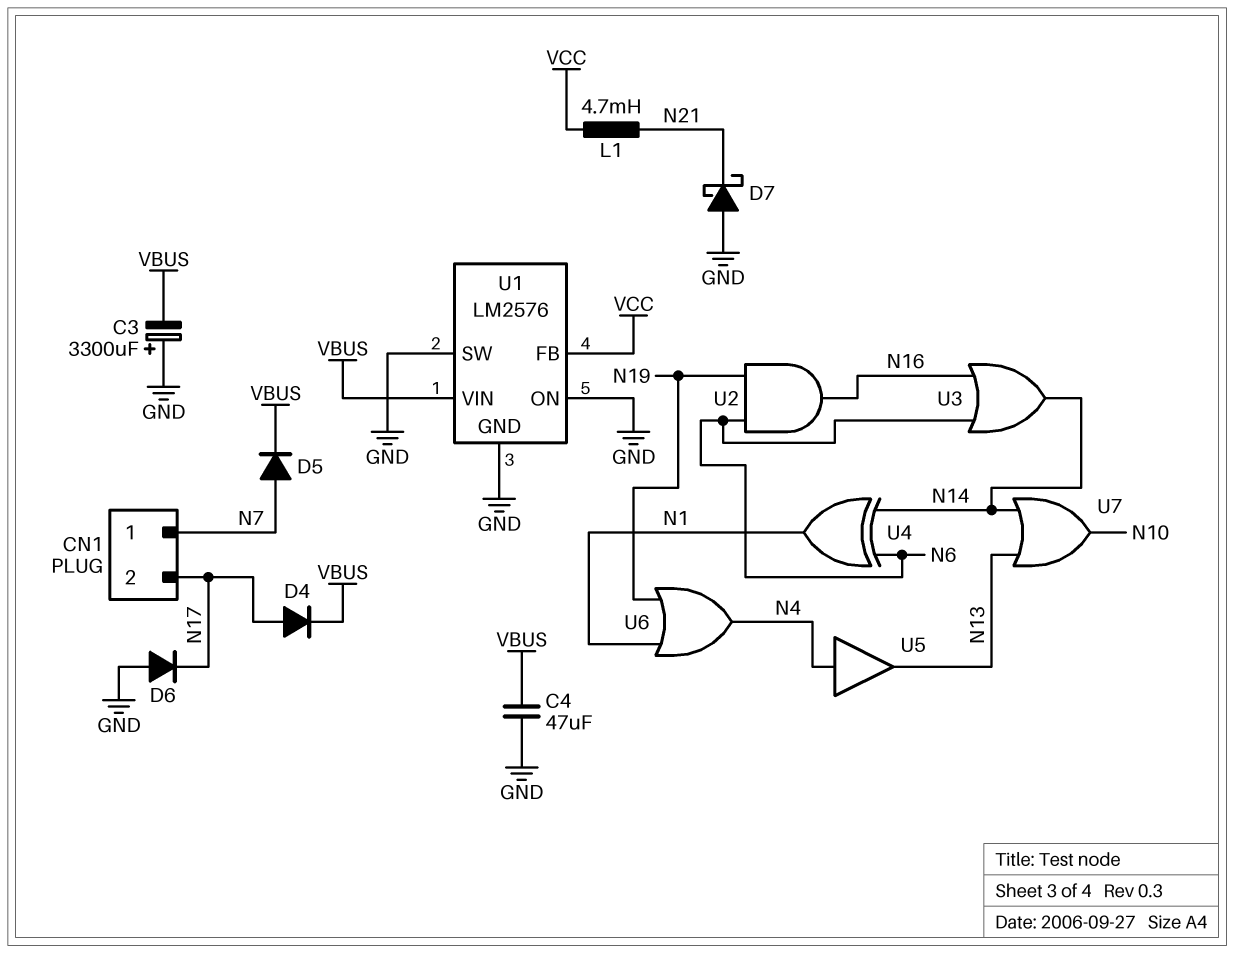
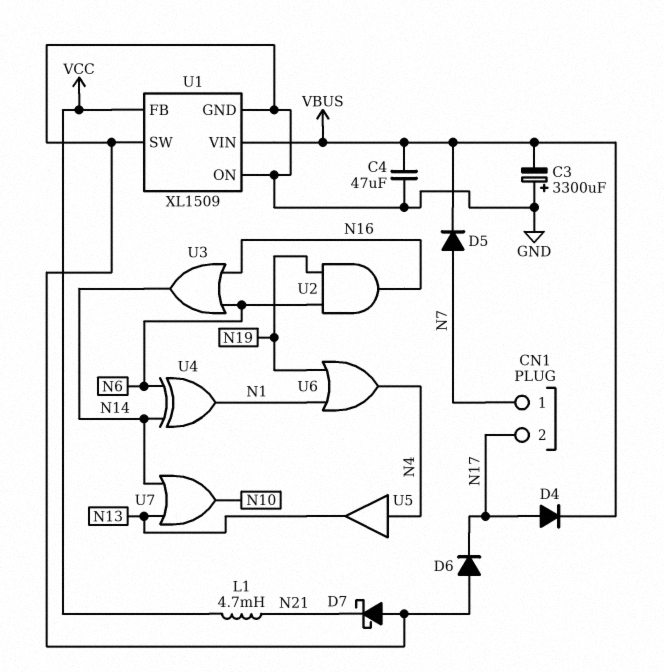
U1: LM2576 -> XL1509

